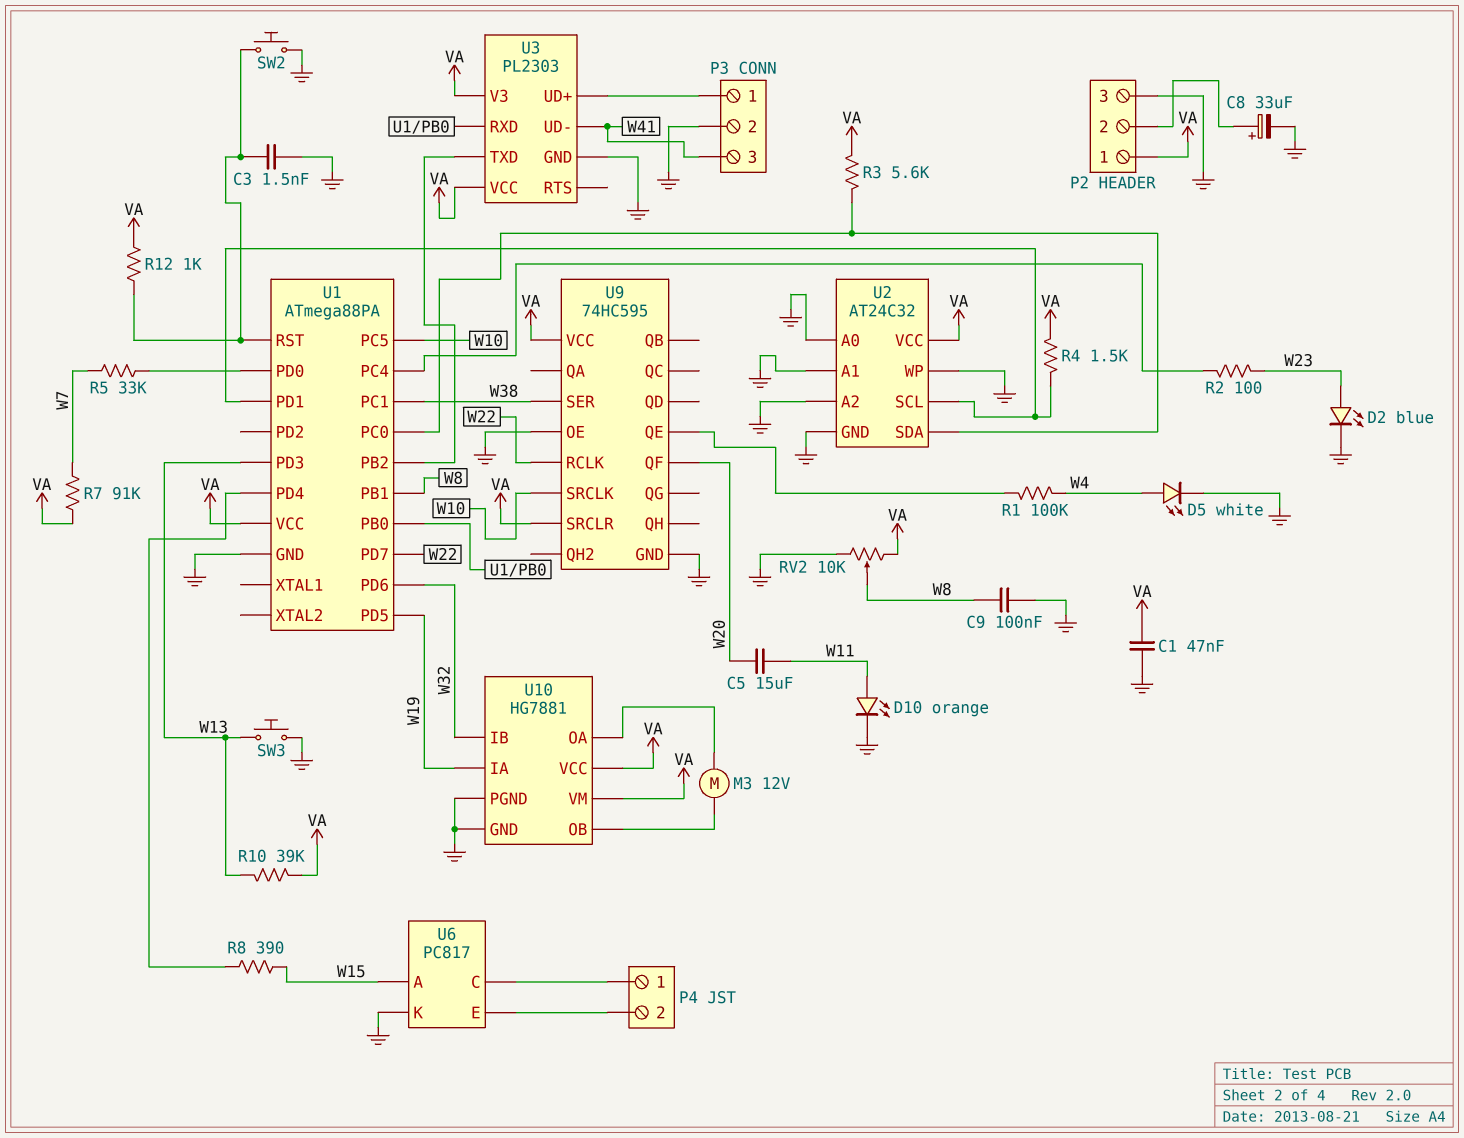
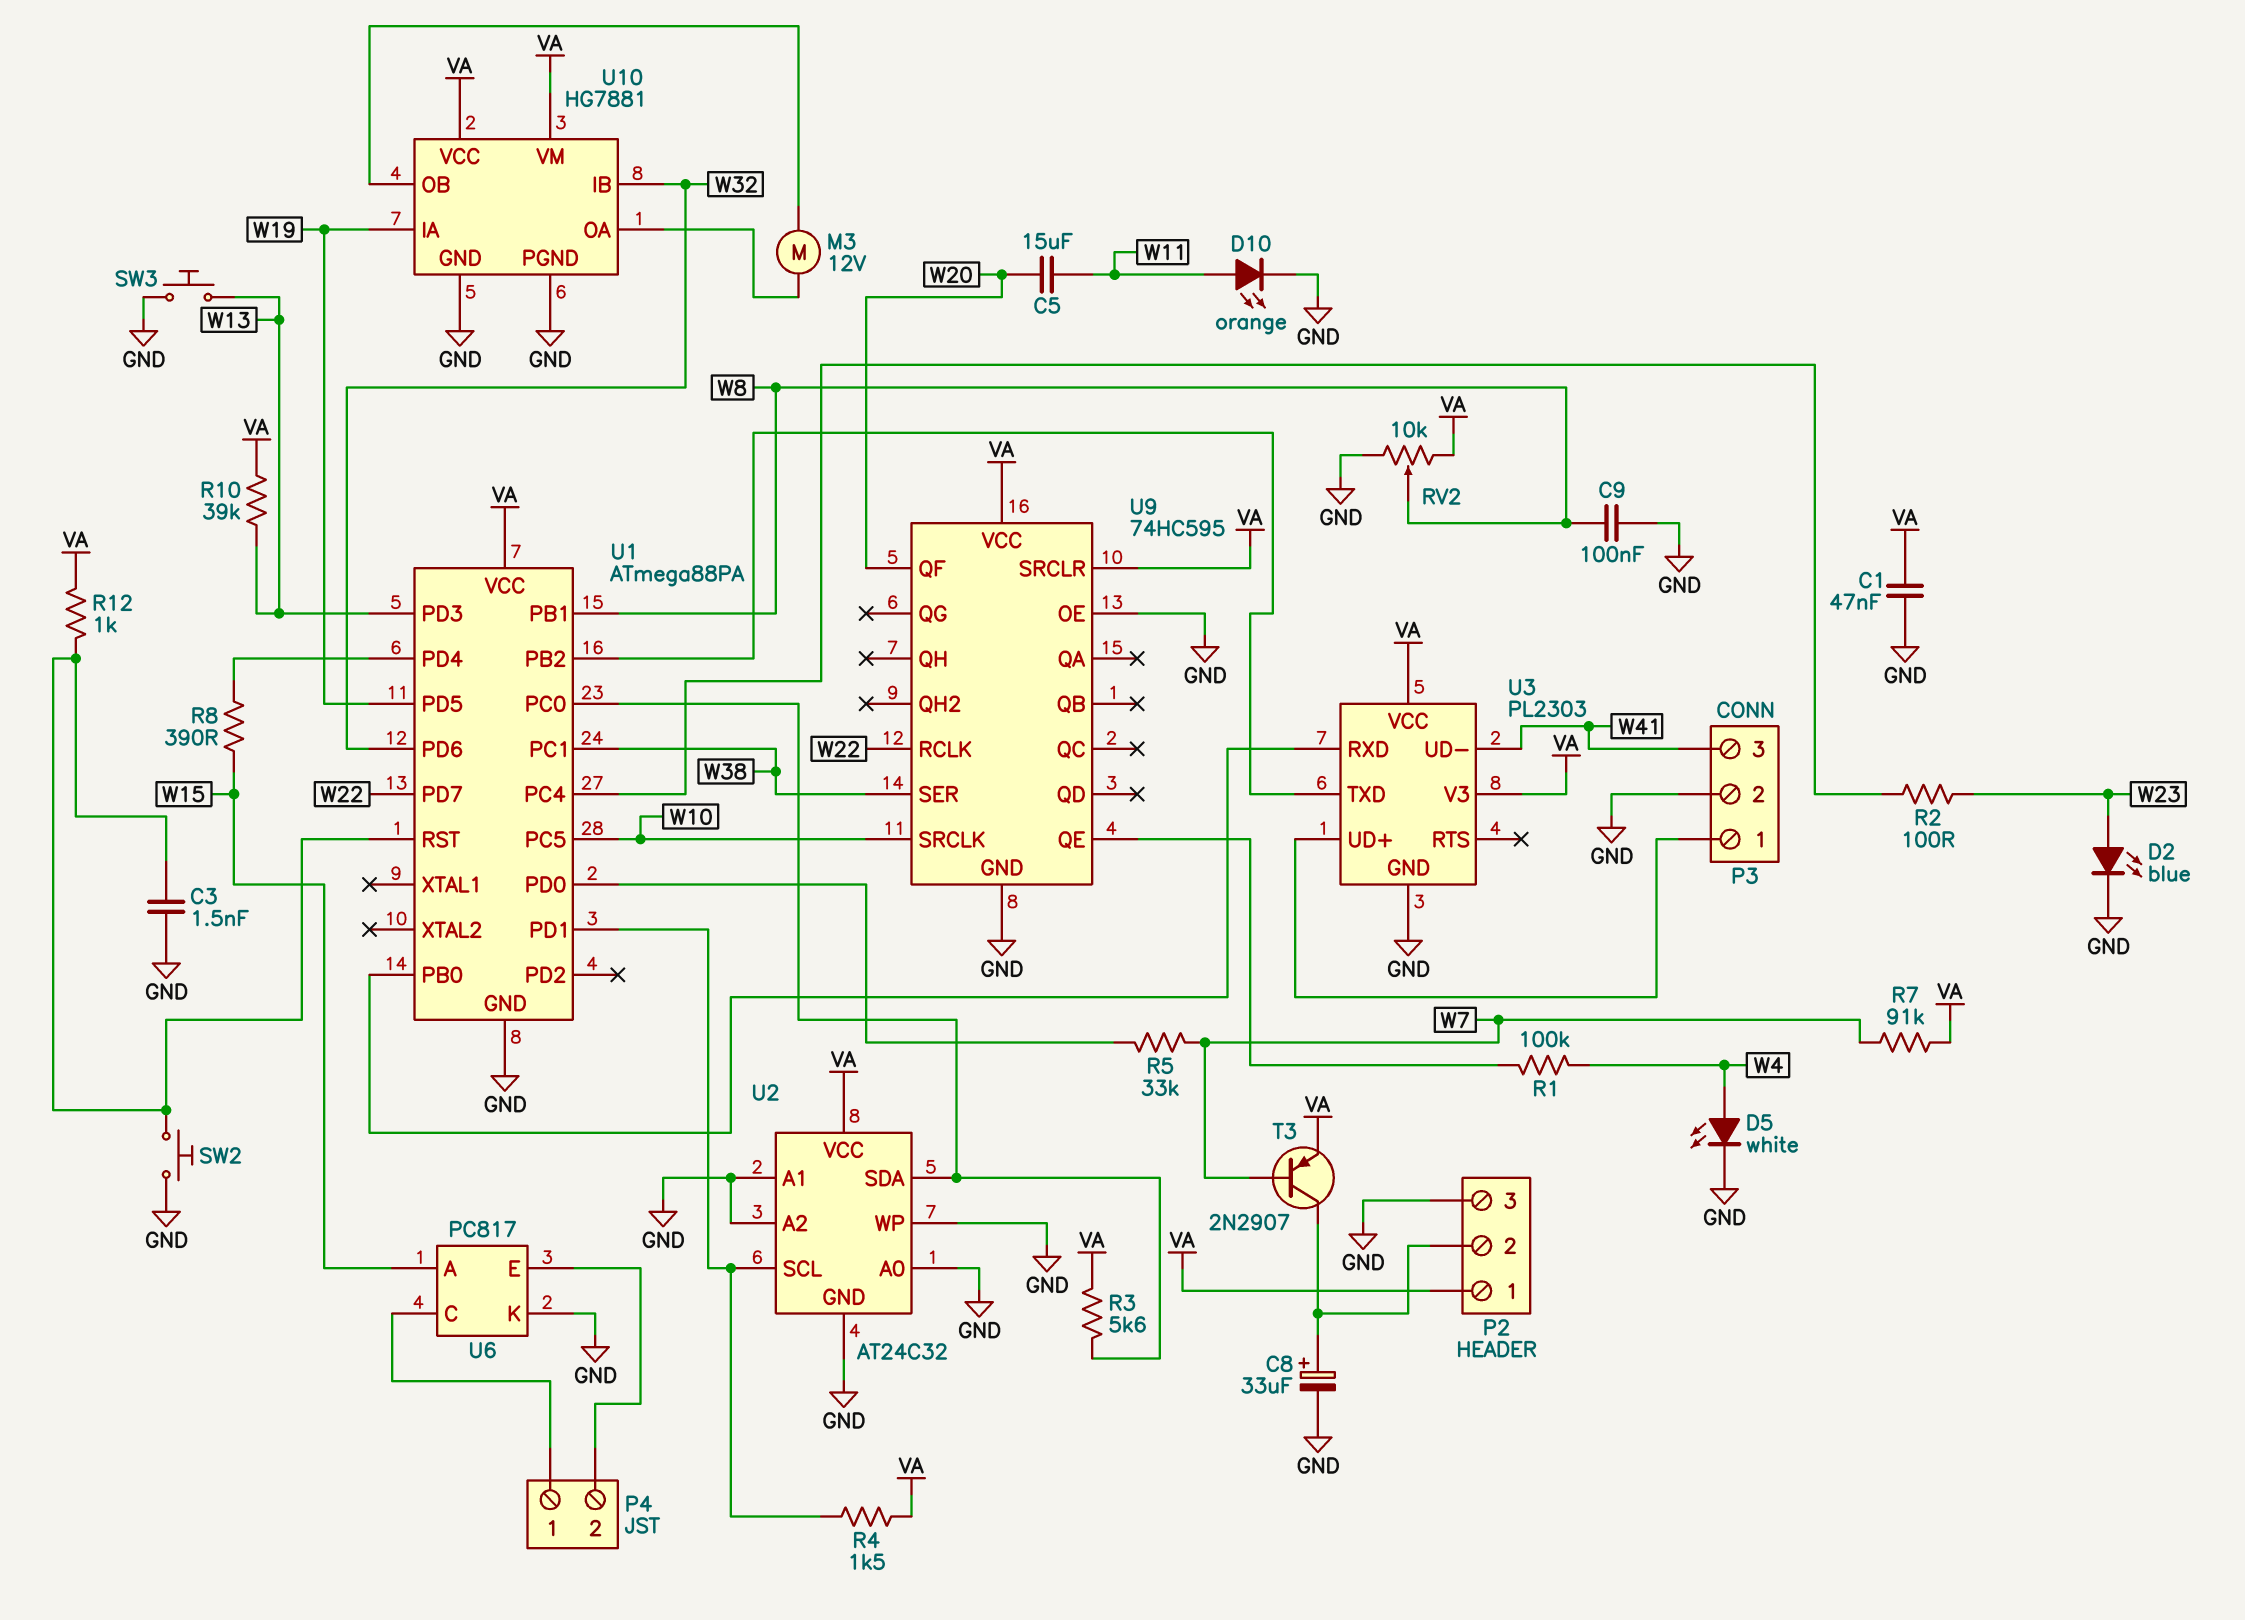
T3: none -> PNP 2N2907 (B W7, C P2/2, E VA)

